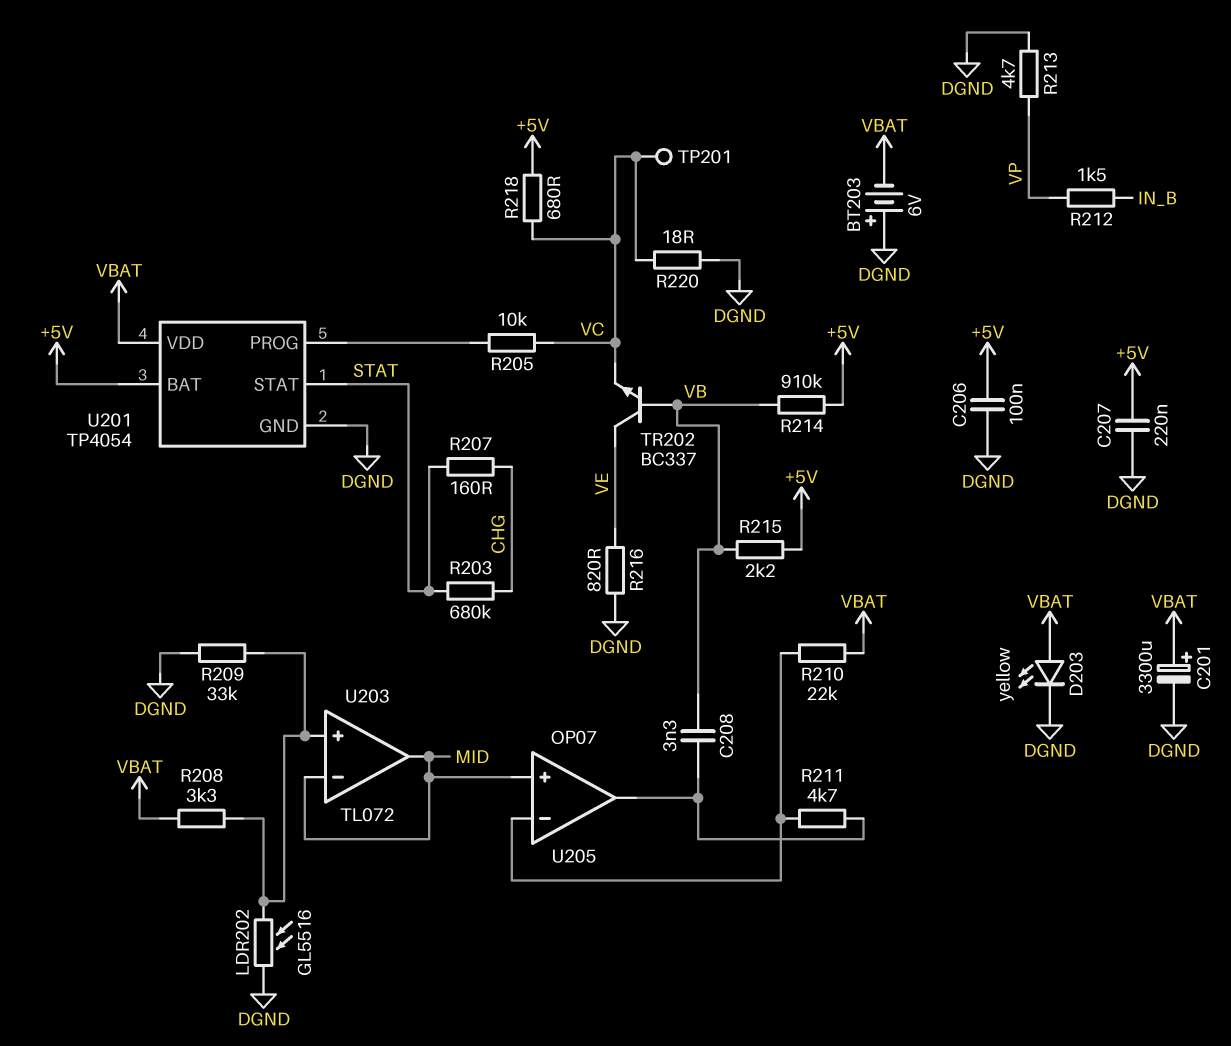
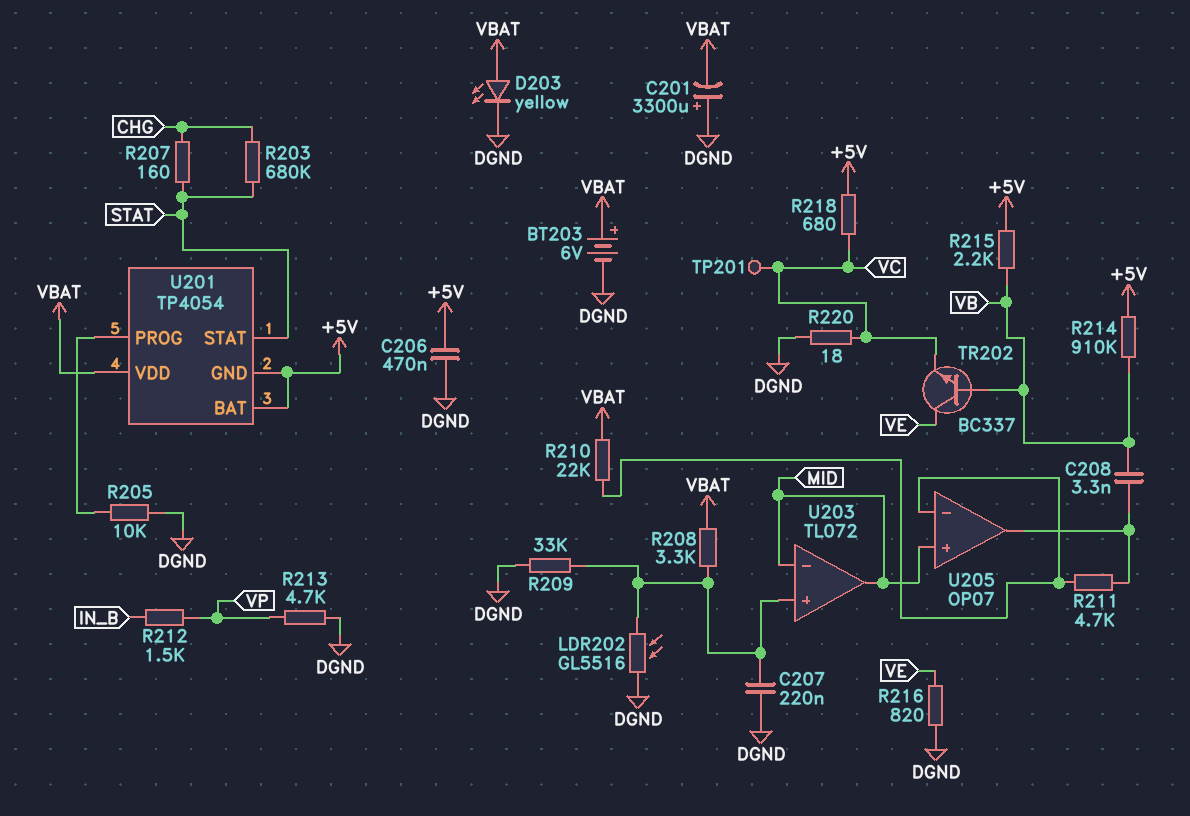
BT203: 6V (plus DGND, minus VBAT) -> 6V (plus VBAT, minus DGND)
C201: 3300uF (plus VBAT, minus DGND) -> 3300uF (plus DGND, minus VBAT)
C206: 100nF (+5V, DGND) -> 470nF (+5V, DGND)
C207: 220nF (+5V, DGND) -> 220nF (DGND, U203/in+)
R205: 10k (U201/PROG, VC) -> 10k (DGND, U201/PROG)
U201 pin GND: DGND -> +5V

